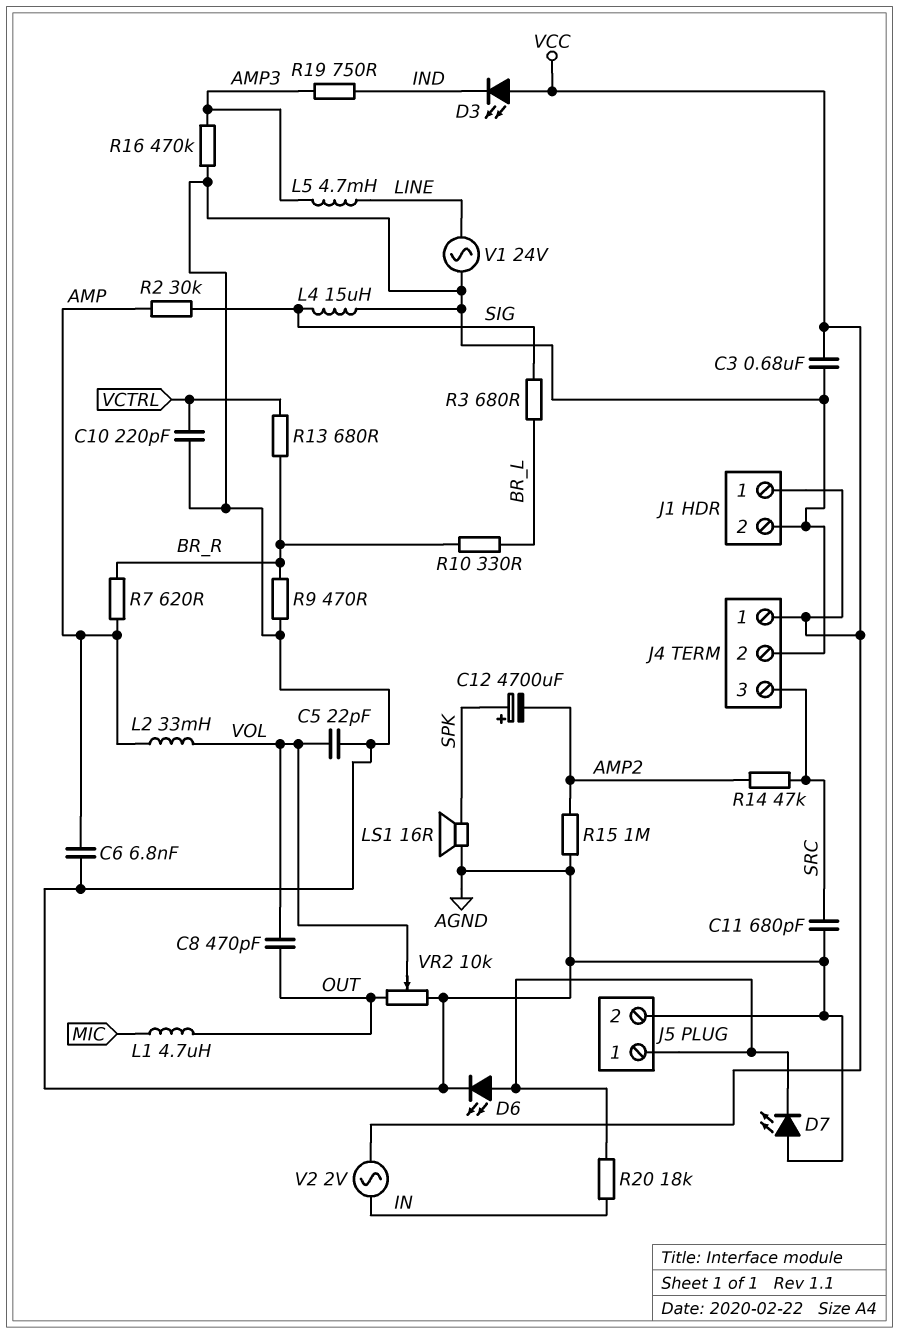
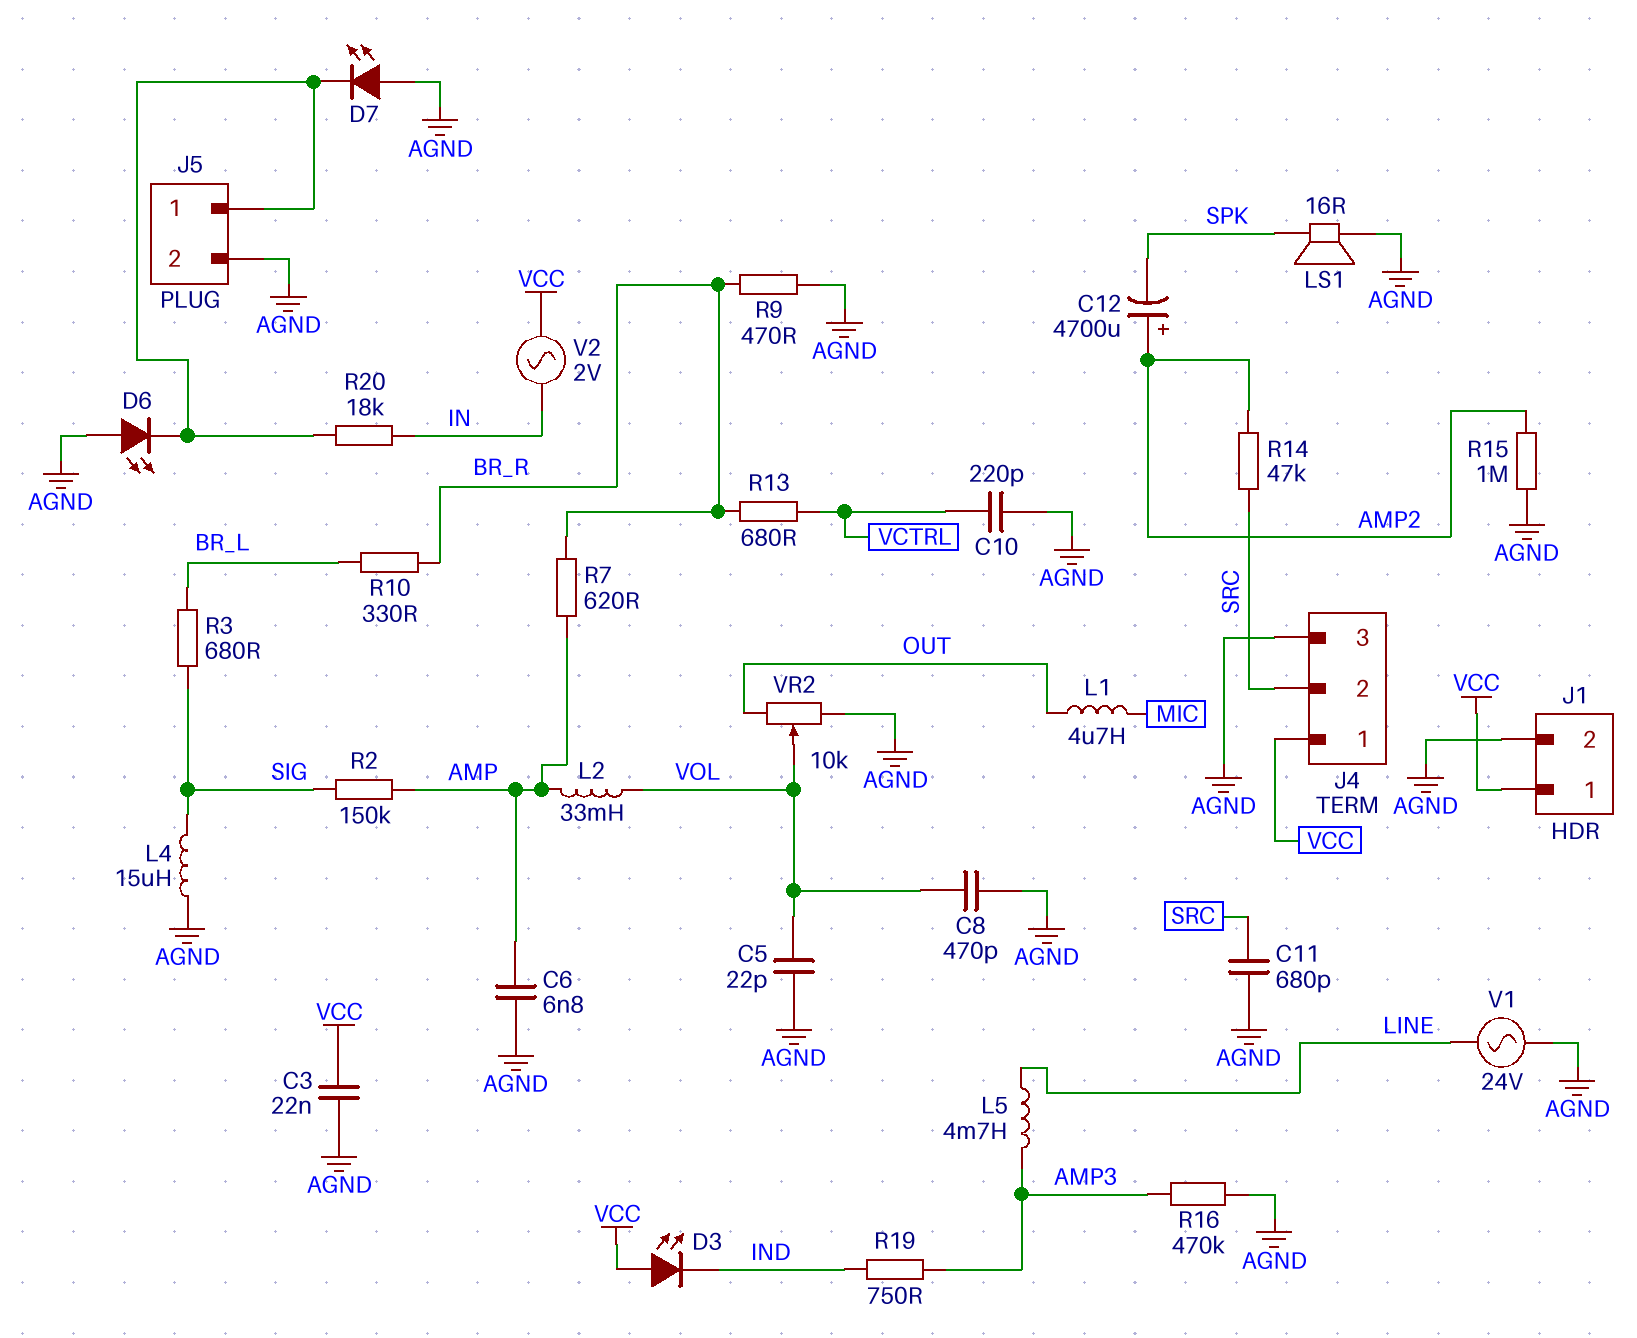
C3: 680nF (AGND, VCC) -> 22nF (AGND, VCC)
C8: 470pF (OUT, VOL) -> 470pF (AGND, VOL)
C12: 4700uF (plus SPK, minus AMP2) -> 4700uF (plus AMP2, minus SPK)
D6: LED (A J5/1, K AGND) -> LED (A AGND, K J5/1)
J4 pin 2: AGND -> SRC
J4 pin 3: SRC -> AGND
R2: 30k (AMP, SIG) -> 150k (AMP, SIG)

